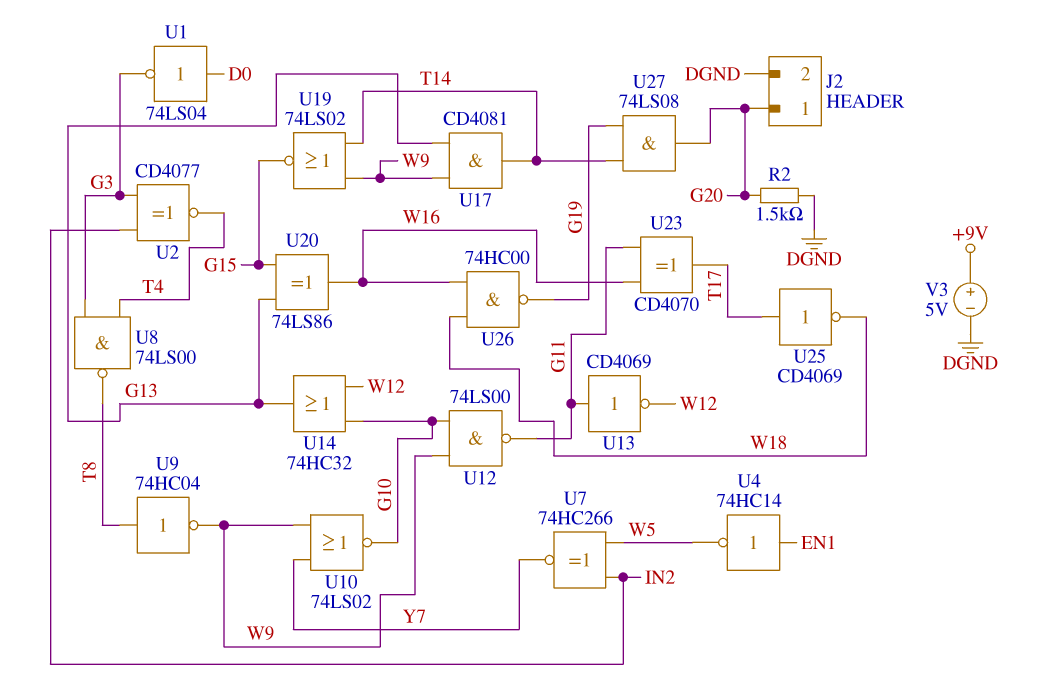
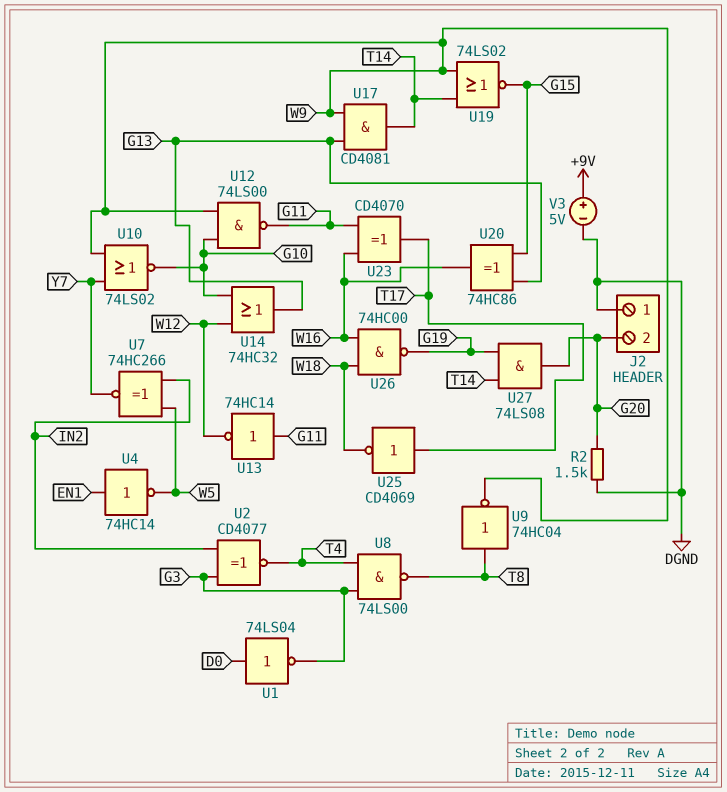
J2 pin 1: G20 -> DGND
J2 pin 2: DGND -> G20
U13: NOT CD4069 (in G11, out W12) -> NOT 74HC14 (in G11, out W12)
U20: XOR 74LS86 (in G13, in G15, out W16) -> XOR 74HC86 (in G13, in G15, out W16)

